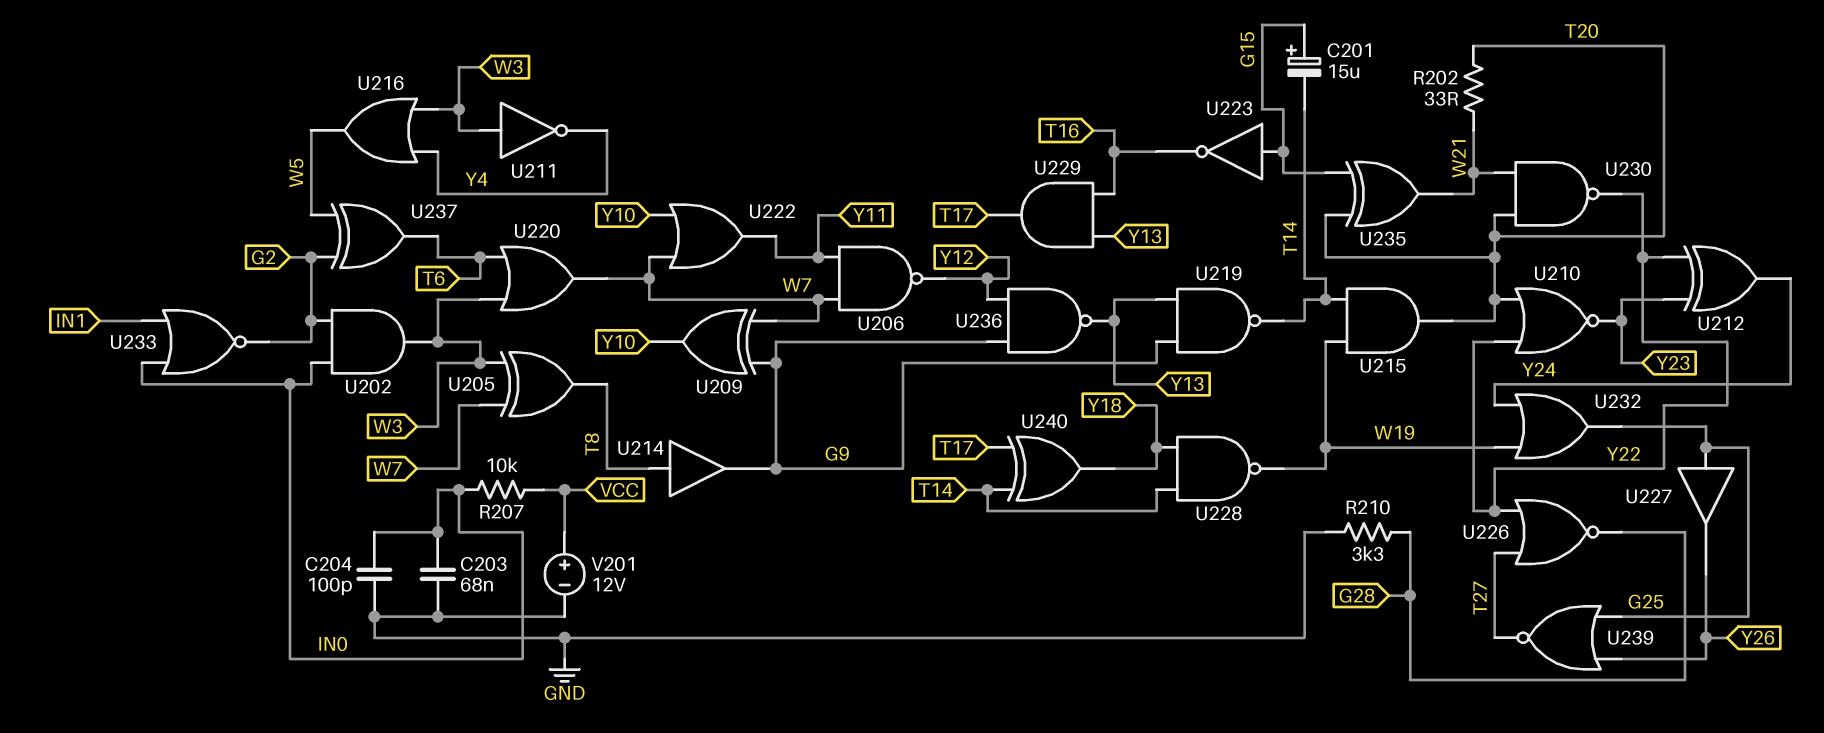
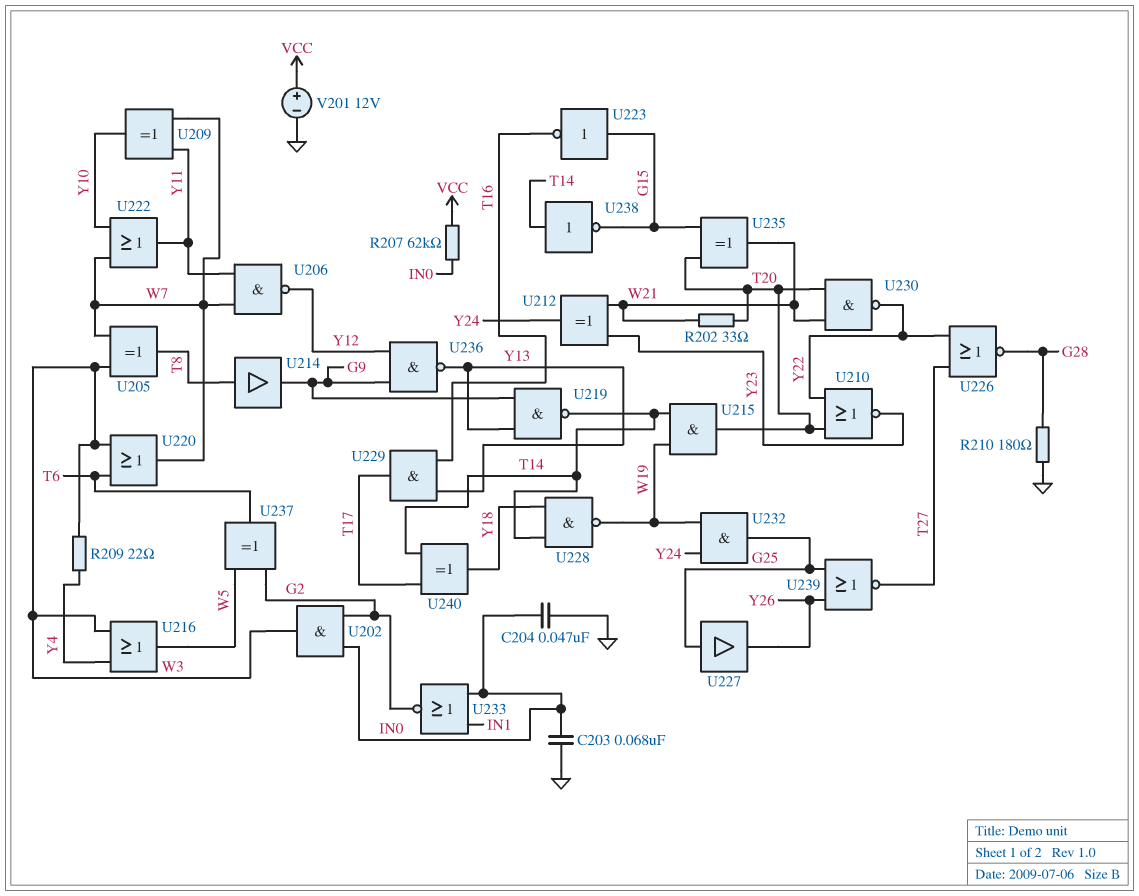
C201: 15uF (plus G15, minus T14) -> none
C204: 100pF (GND, IN0) -> 47nF (GND, IN0)
R207: 10k (IN0, VCC) -> 62k (IN0, VCC)
R209: none -> 22 (W3, Y4)
R210: 3.3k (G28, GND) -> 180 (G28, GND)
U209: XOR (in G9, in W7, out Y10) -> XOR (in W7, in Y11, out Y10)
U211: NOT (in W3, out Y4) -> none
U212: XOR (in Y22, in Y23, out Y24) -> XOR (in W21, in Y23, out Y24)
U232: OR (in W19, in Y24, out G25) -> AND (in W19, in Y24, out G25)
U238: none -> NOT (in T14, out G15)

